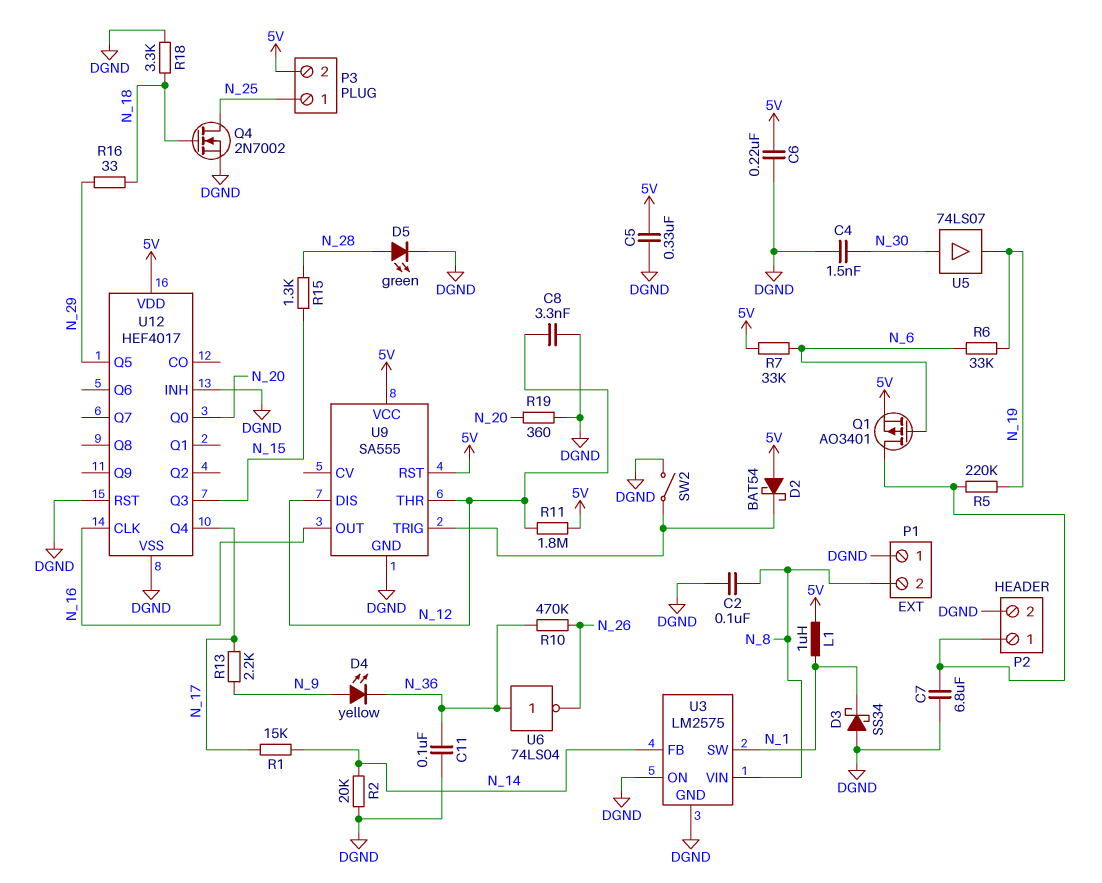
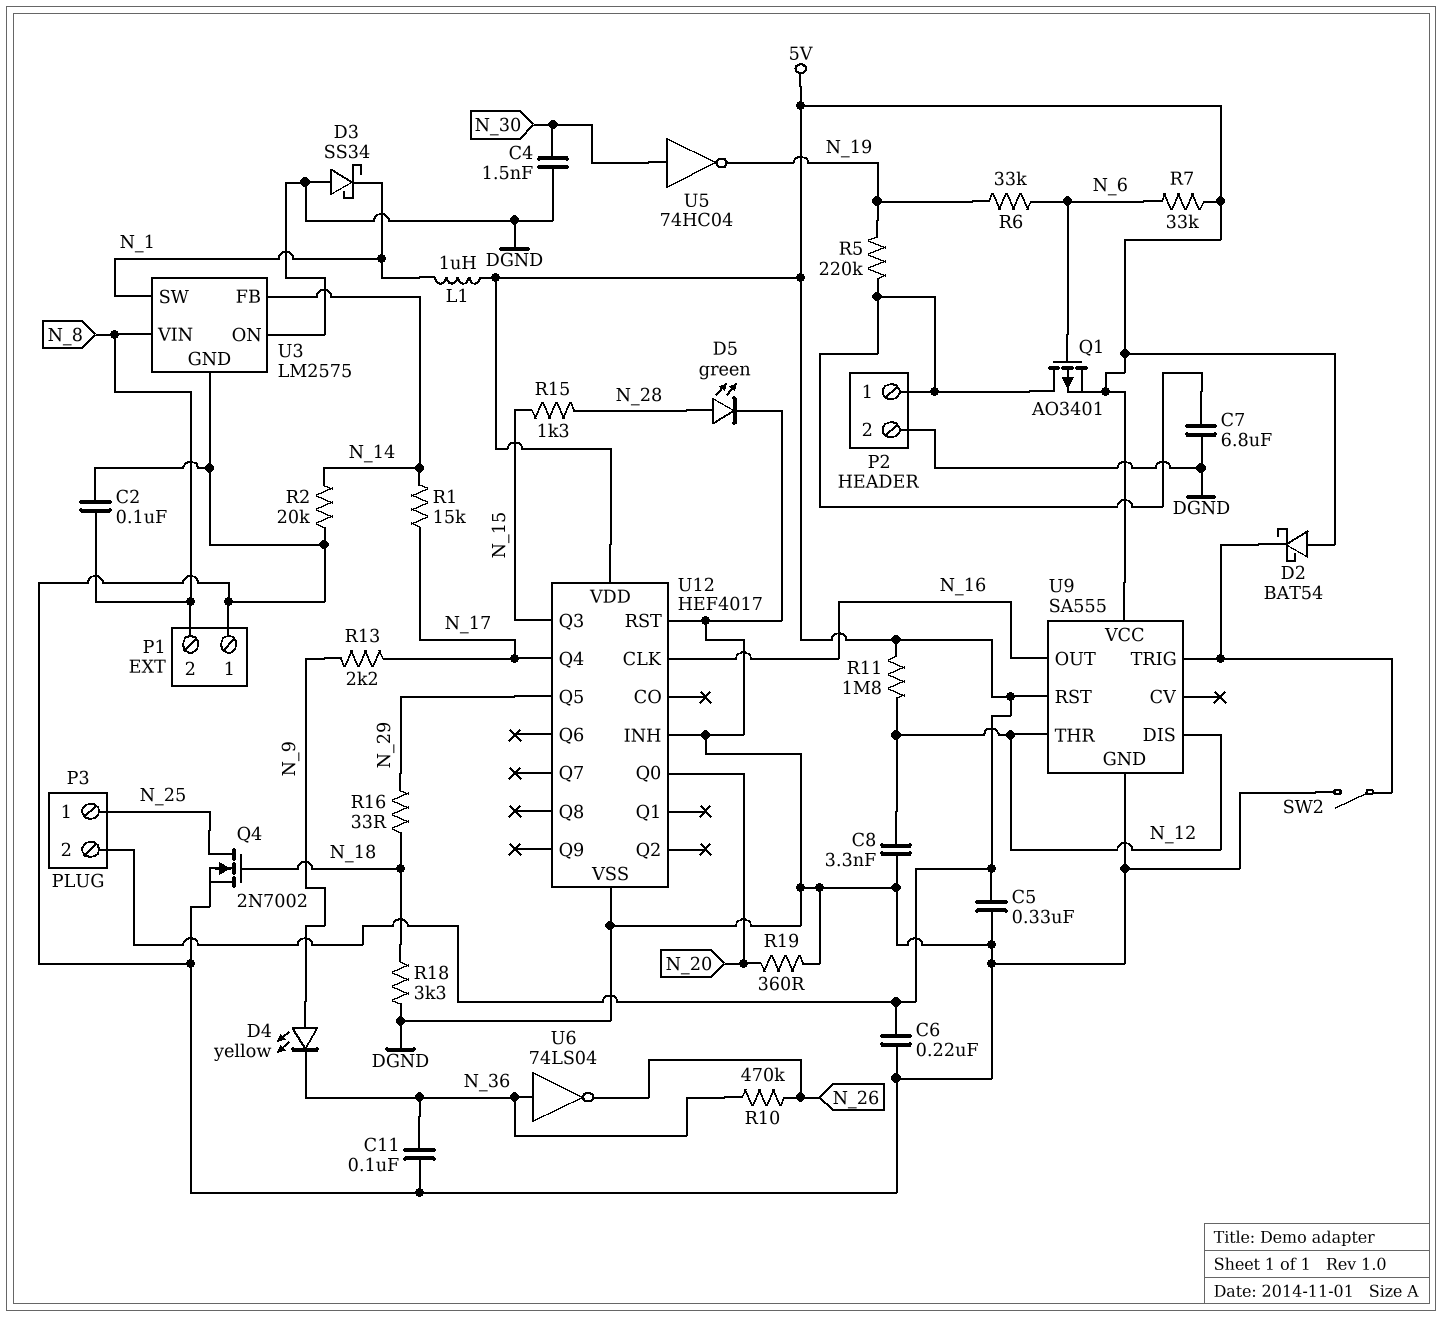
U5: buffer 74LS07 (in N_30, out N_19) -> NOT 74HC04 (in N_30, out N_19)

